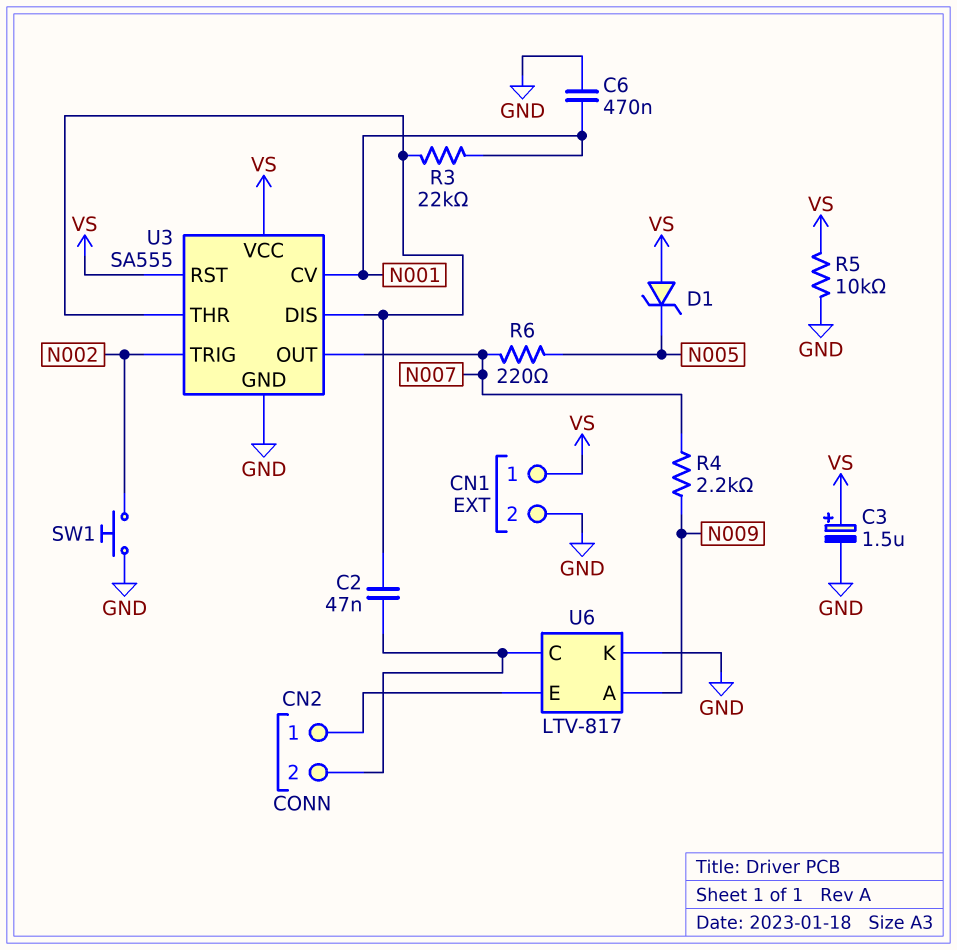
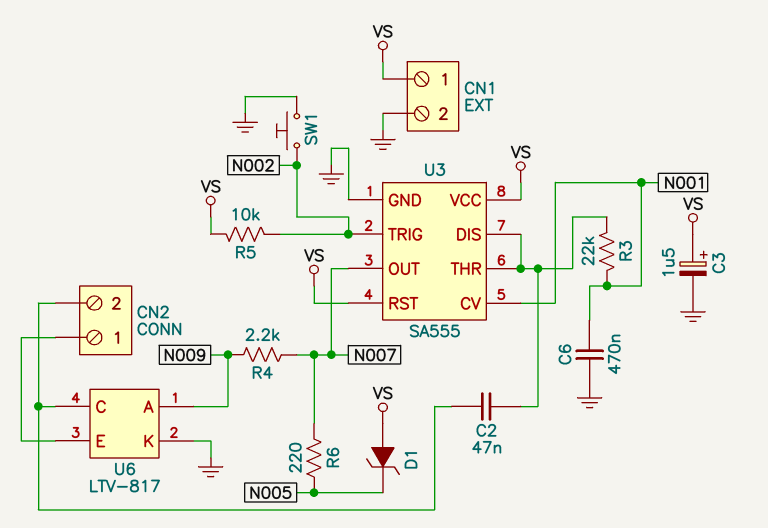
R5: 10k (GND, VS) -> 10k (N002, VS)

